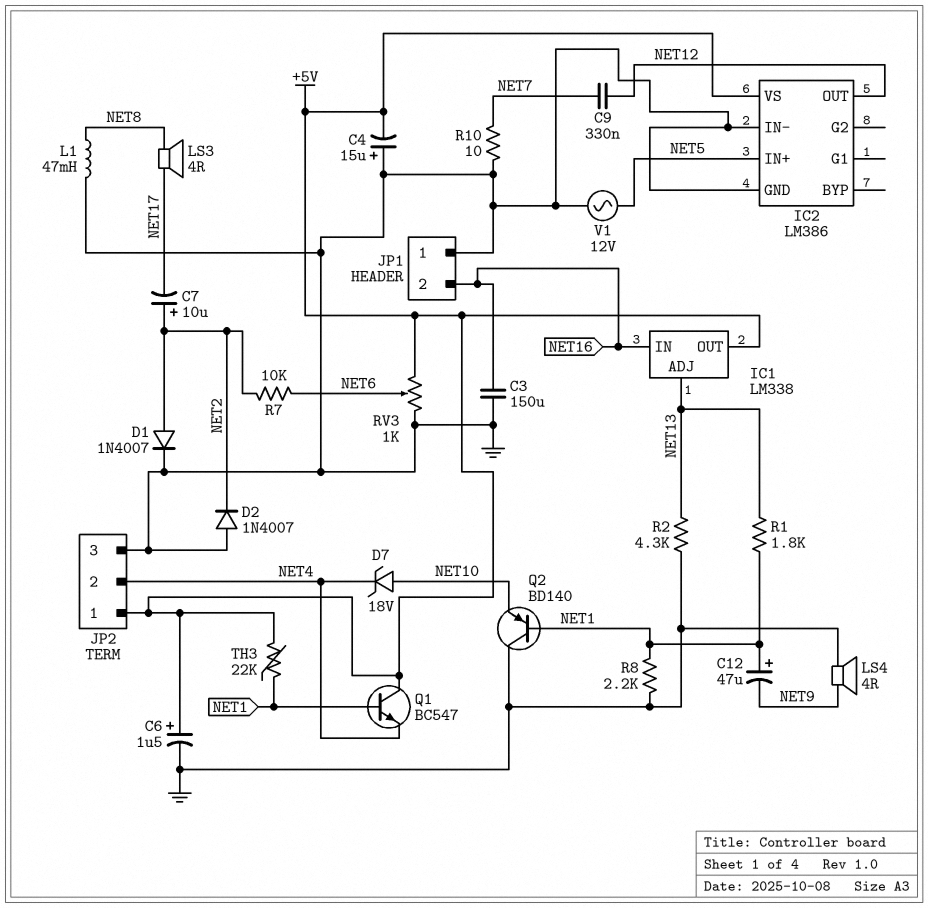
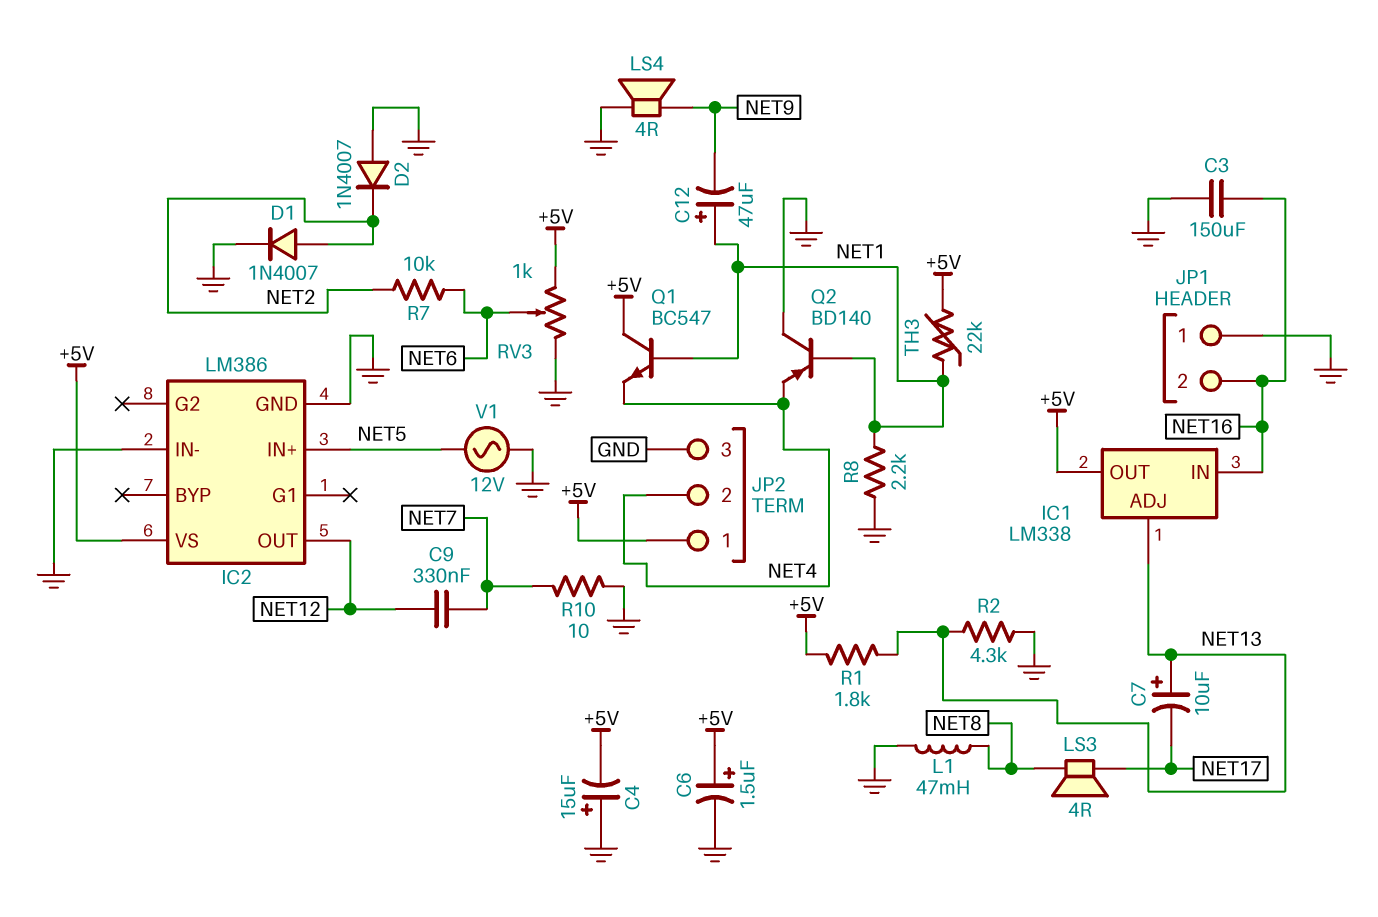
C7: 10uF (plus NET2, minus NET17) -> 10uF (plus NET13, minus NET17)
D7: zener 18V (A NET10, K NET4) -> none
Q2: PNP BD140 (B NET1, C GND, E NET10) -> PNP BD140 (B NET1, C GND, E NET4)
R1: 1.8k (NET1, NET13) -> 1.8k (+5V, NET13)

